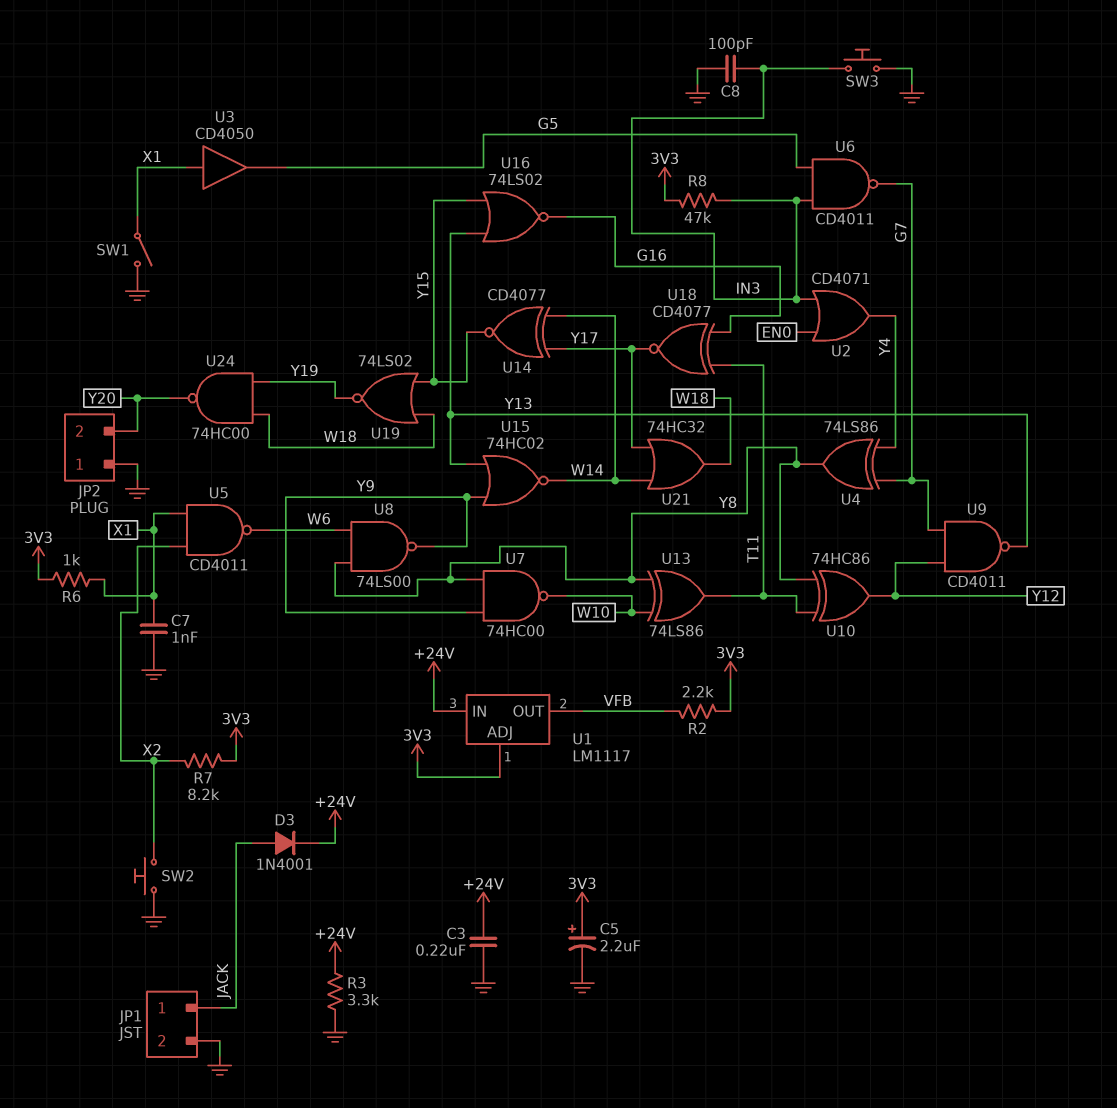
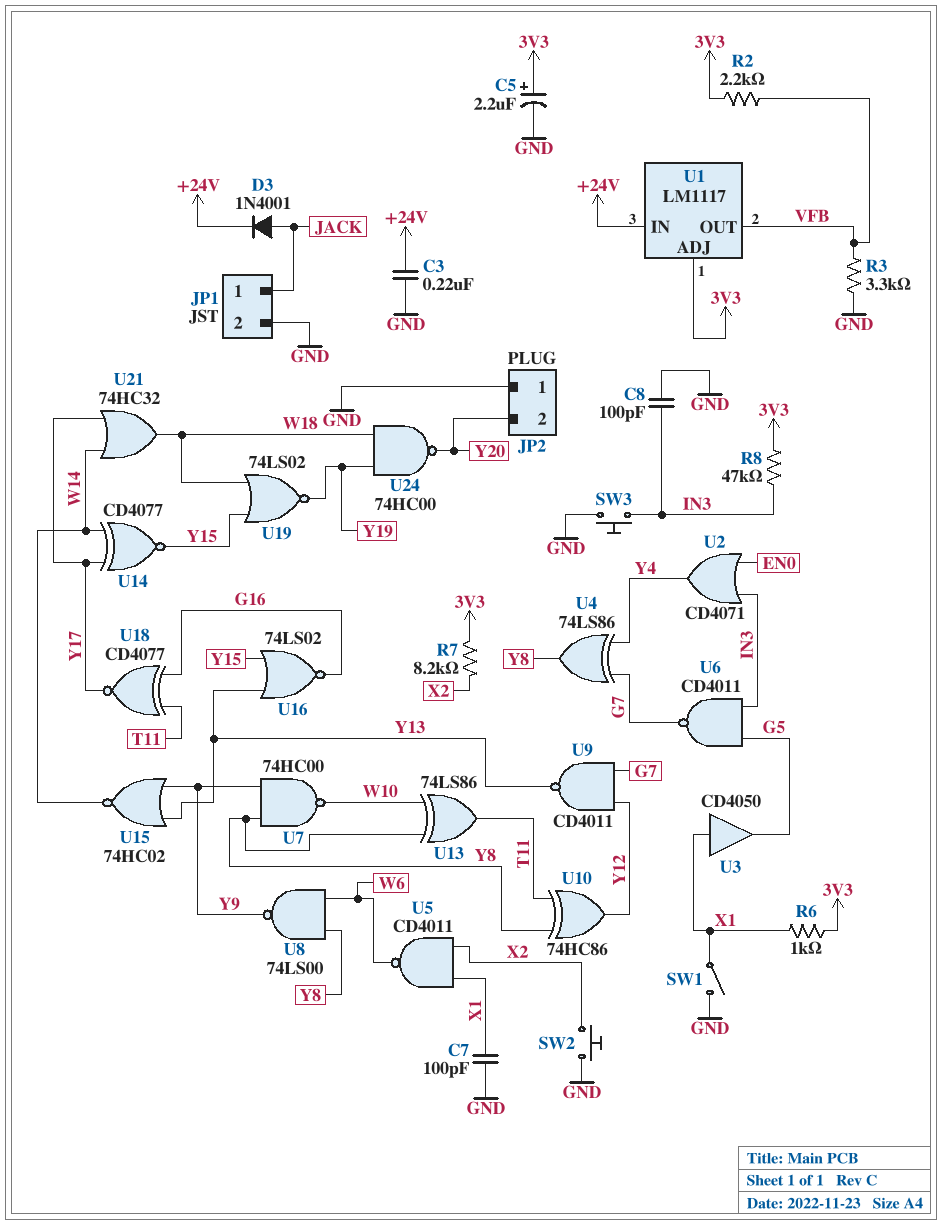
C7: 1nF (GND, X1) -> 100pF (GND, X1)
R3: 3.3k (+24V, GND) -> 3.3k (GND, VFB)

